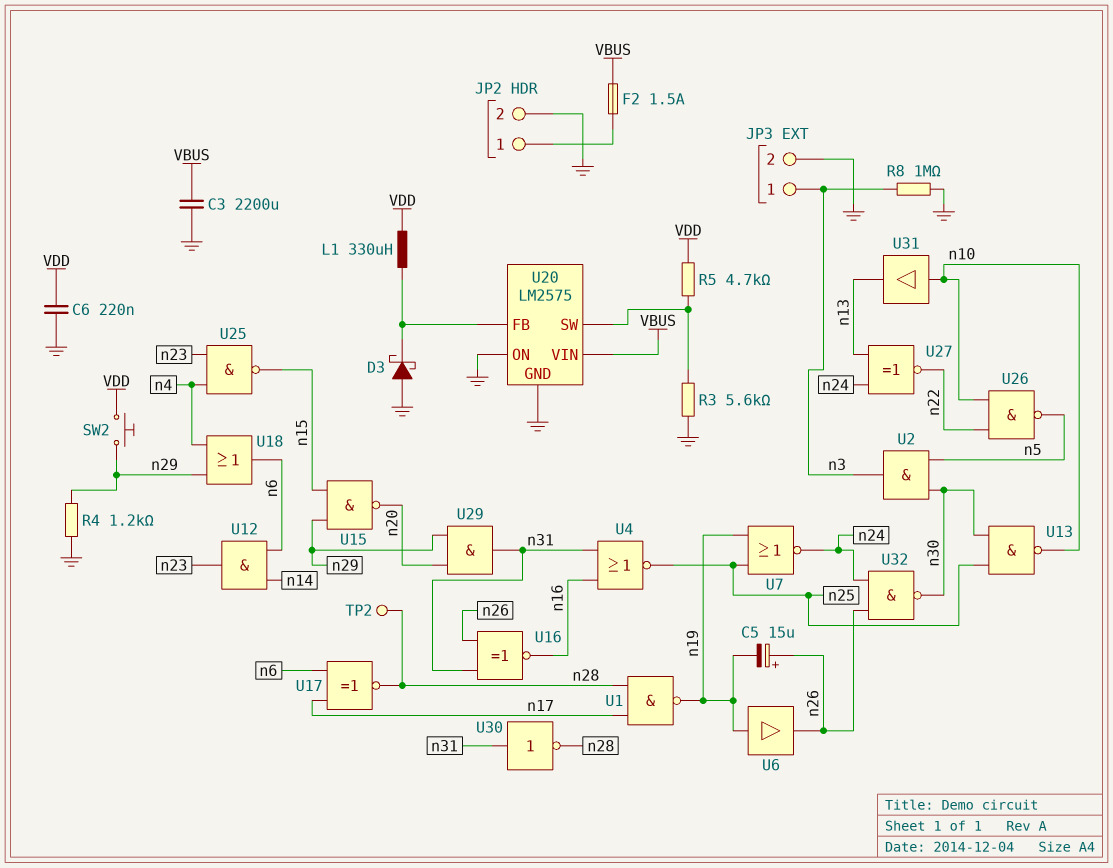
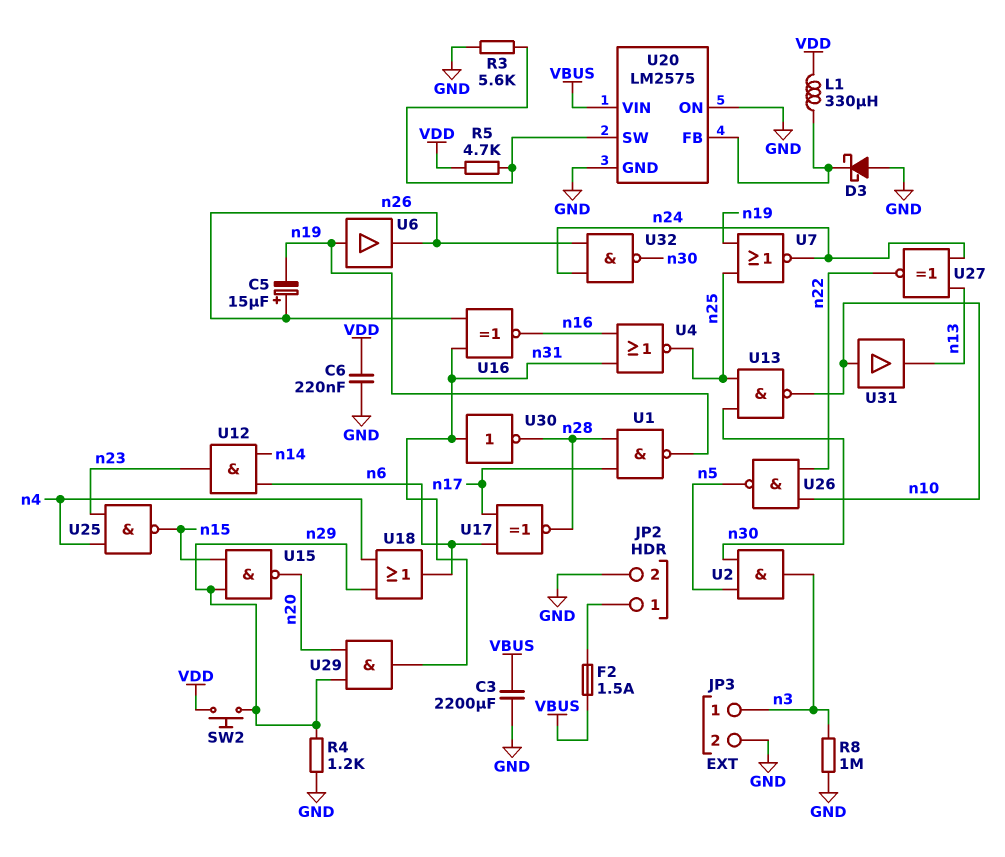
TP2: test point (n28) -> none

